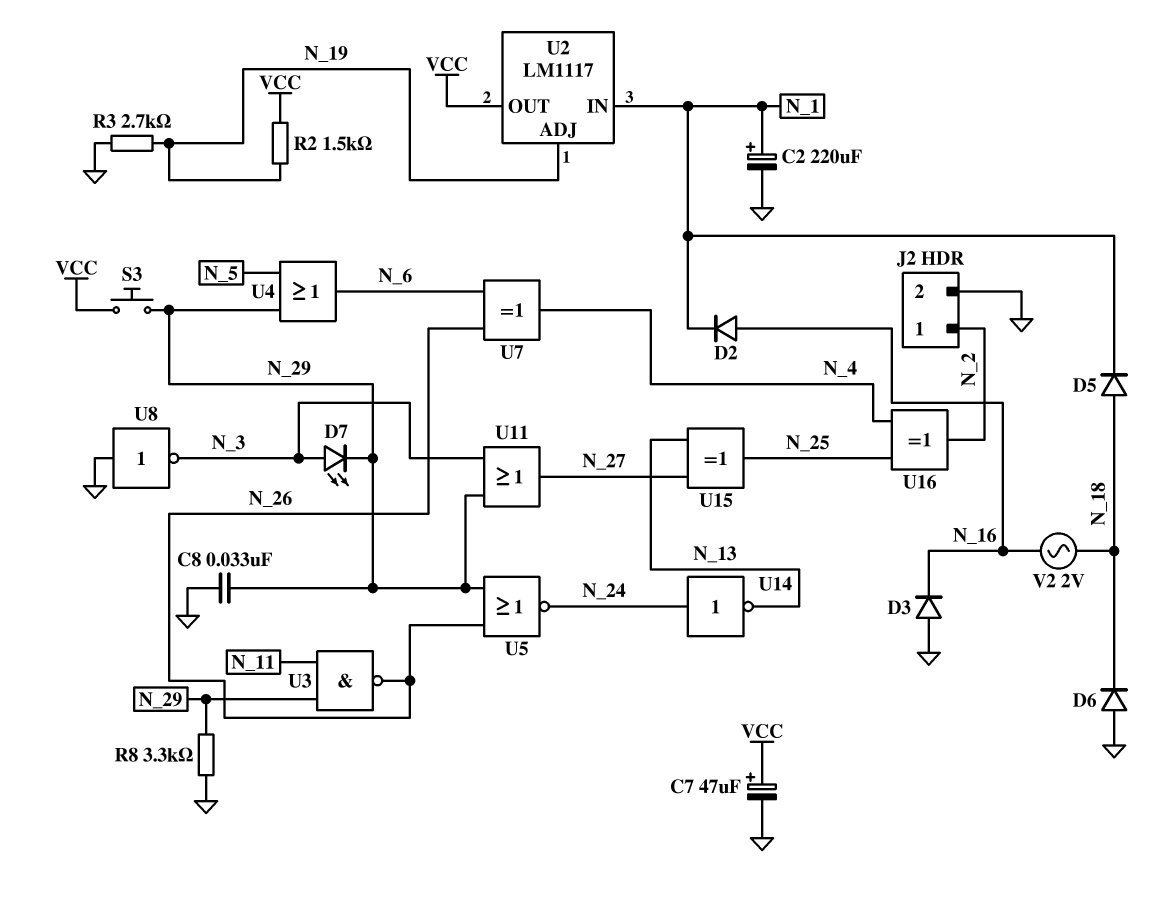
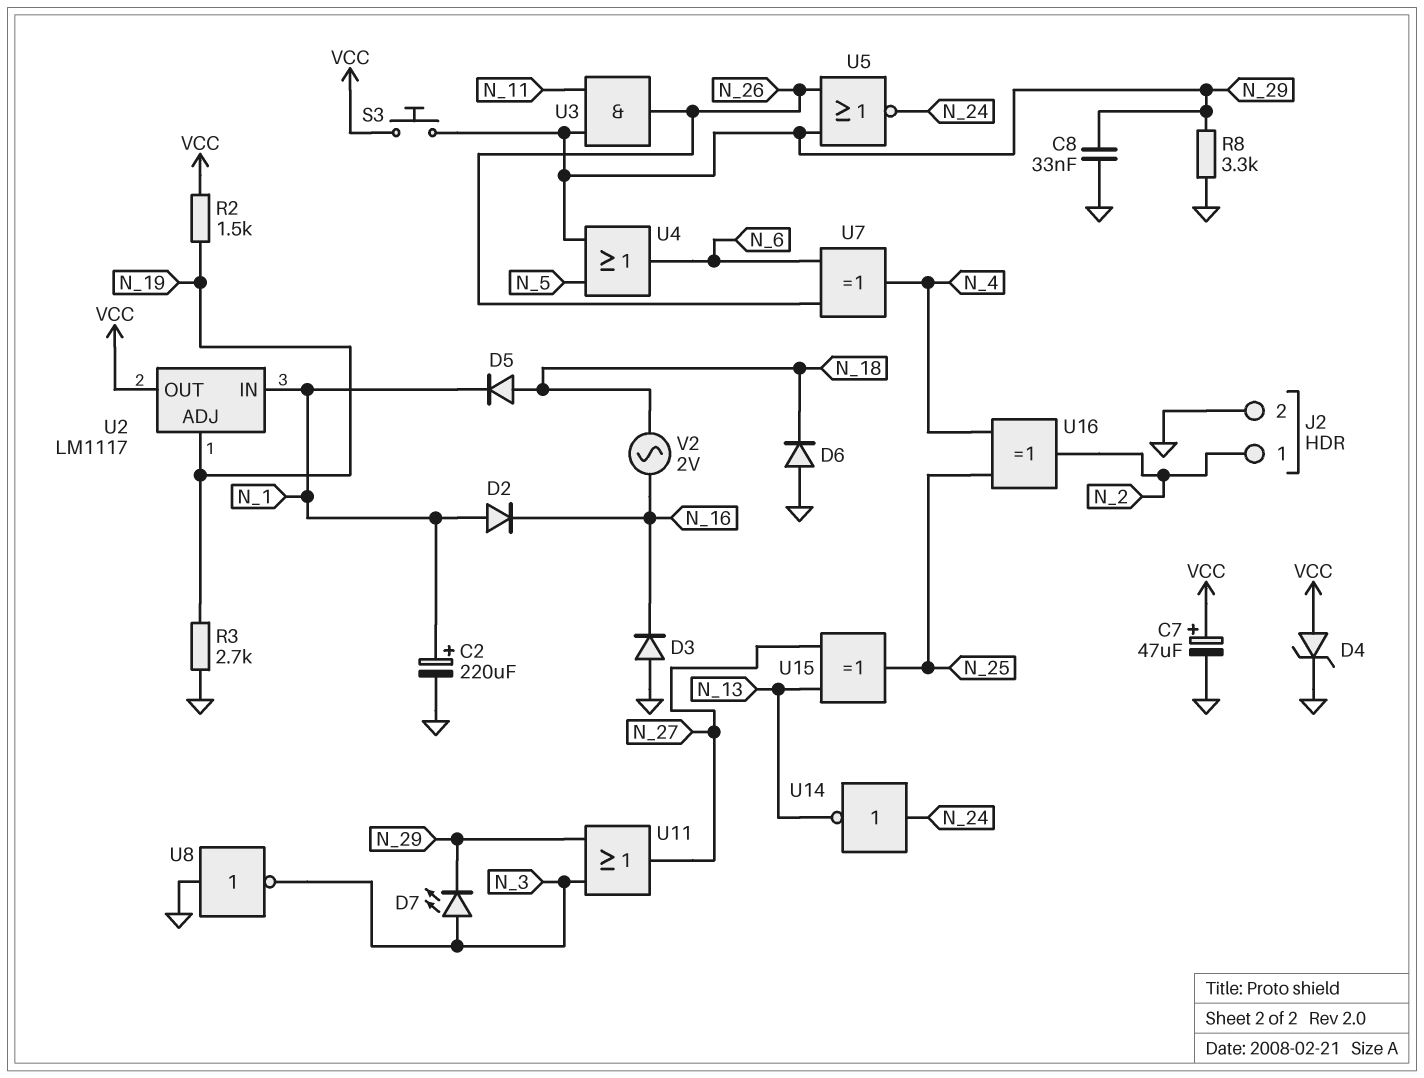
D2: diode (A N_16, K N_1) -> diode (A N_1, K N_16)
D4: none -> zener (A VCC, K GND)
U3: NAND (in N_11, in N_29, out N_26) -> AND (in N_11, in N_29, out N_26)

